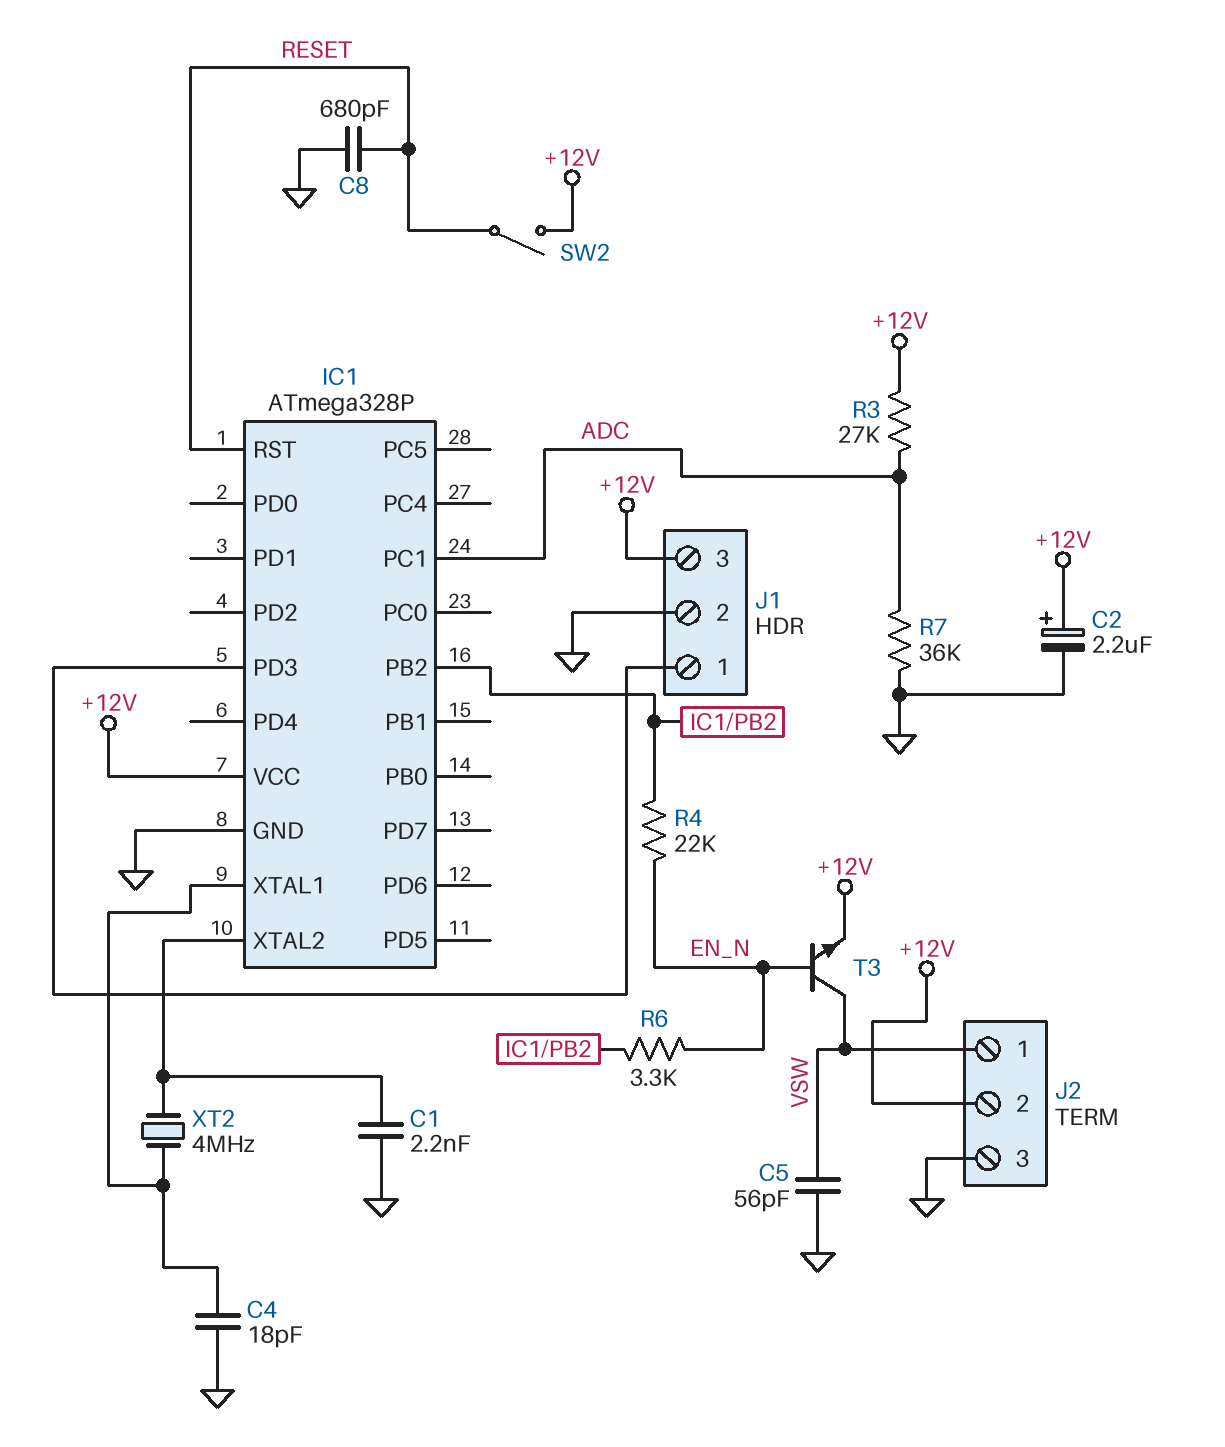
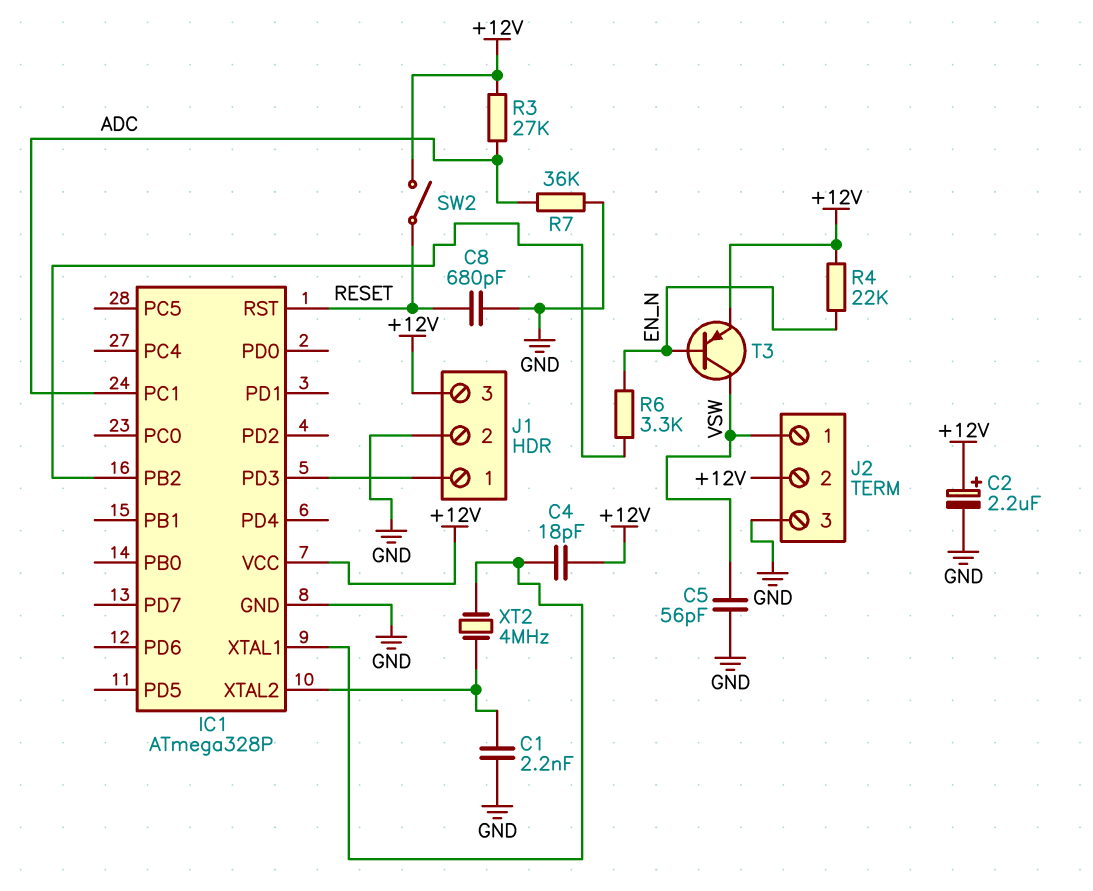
C4: 18pF (GND, IC1/XTAL1) -> 18pF (+12V, IC1/XTAL1)
R4: 22k (EN_N, IC1/PB2) -> 22k (+12V, EN_N)
T3: NPN (B EN_N, C VSW, E +12V) -> PNP (B EN_N, C VSW, E +12V)

